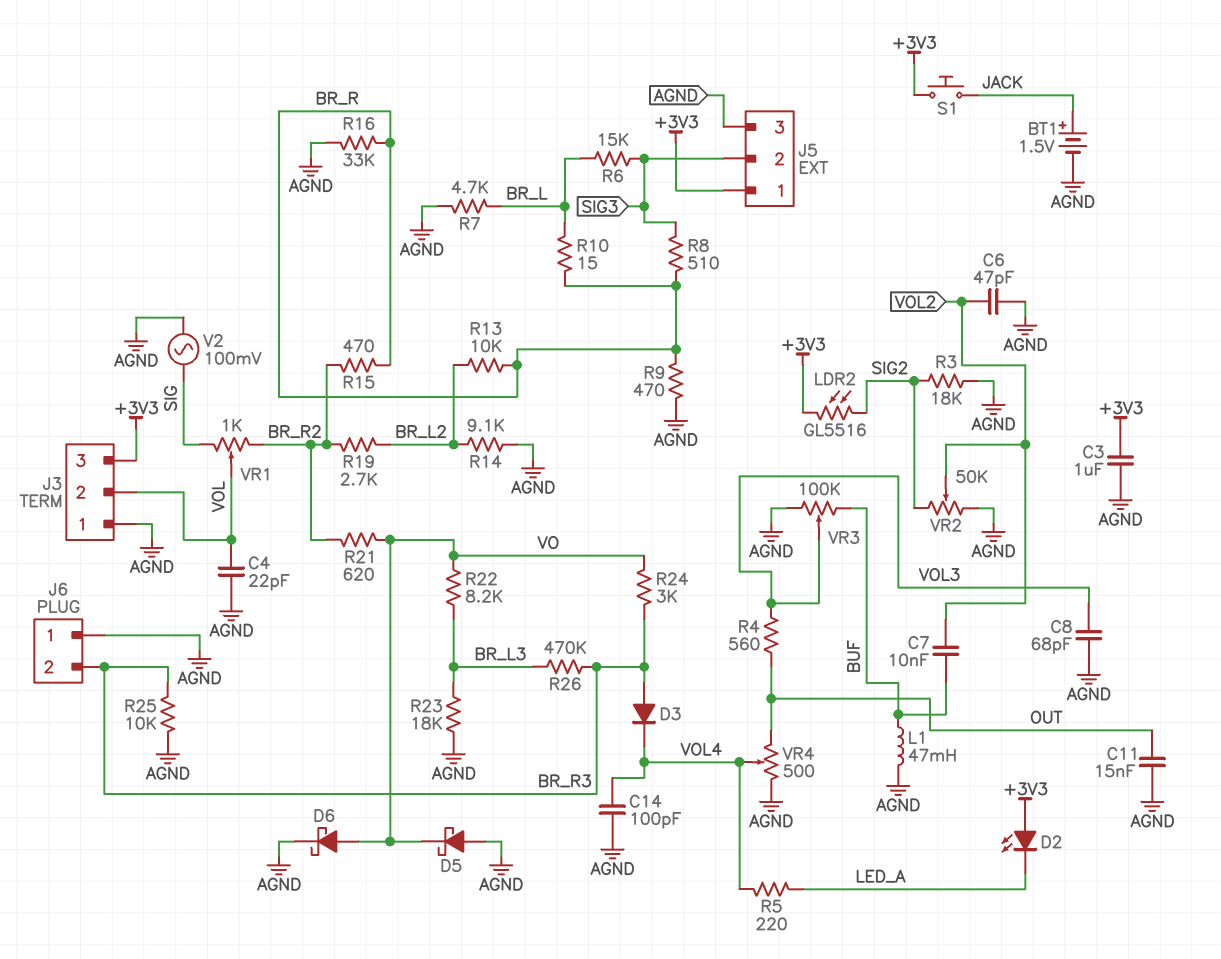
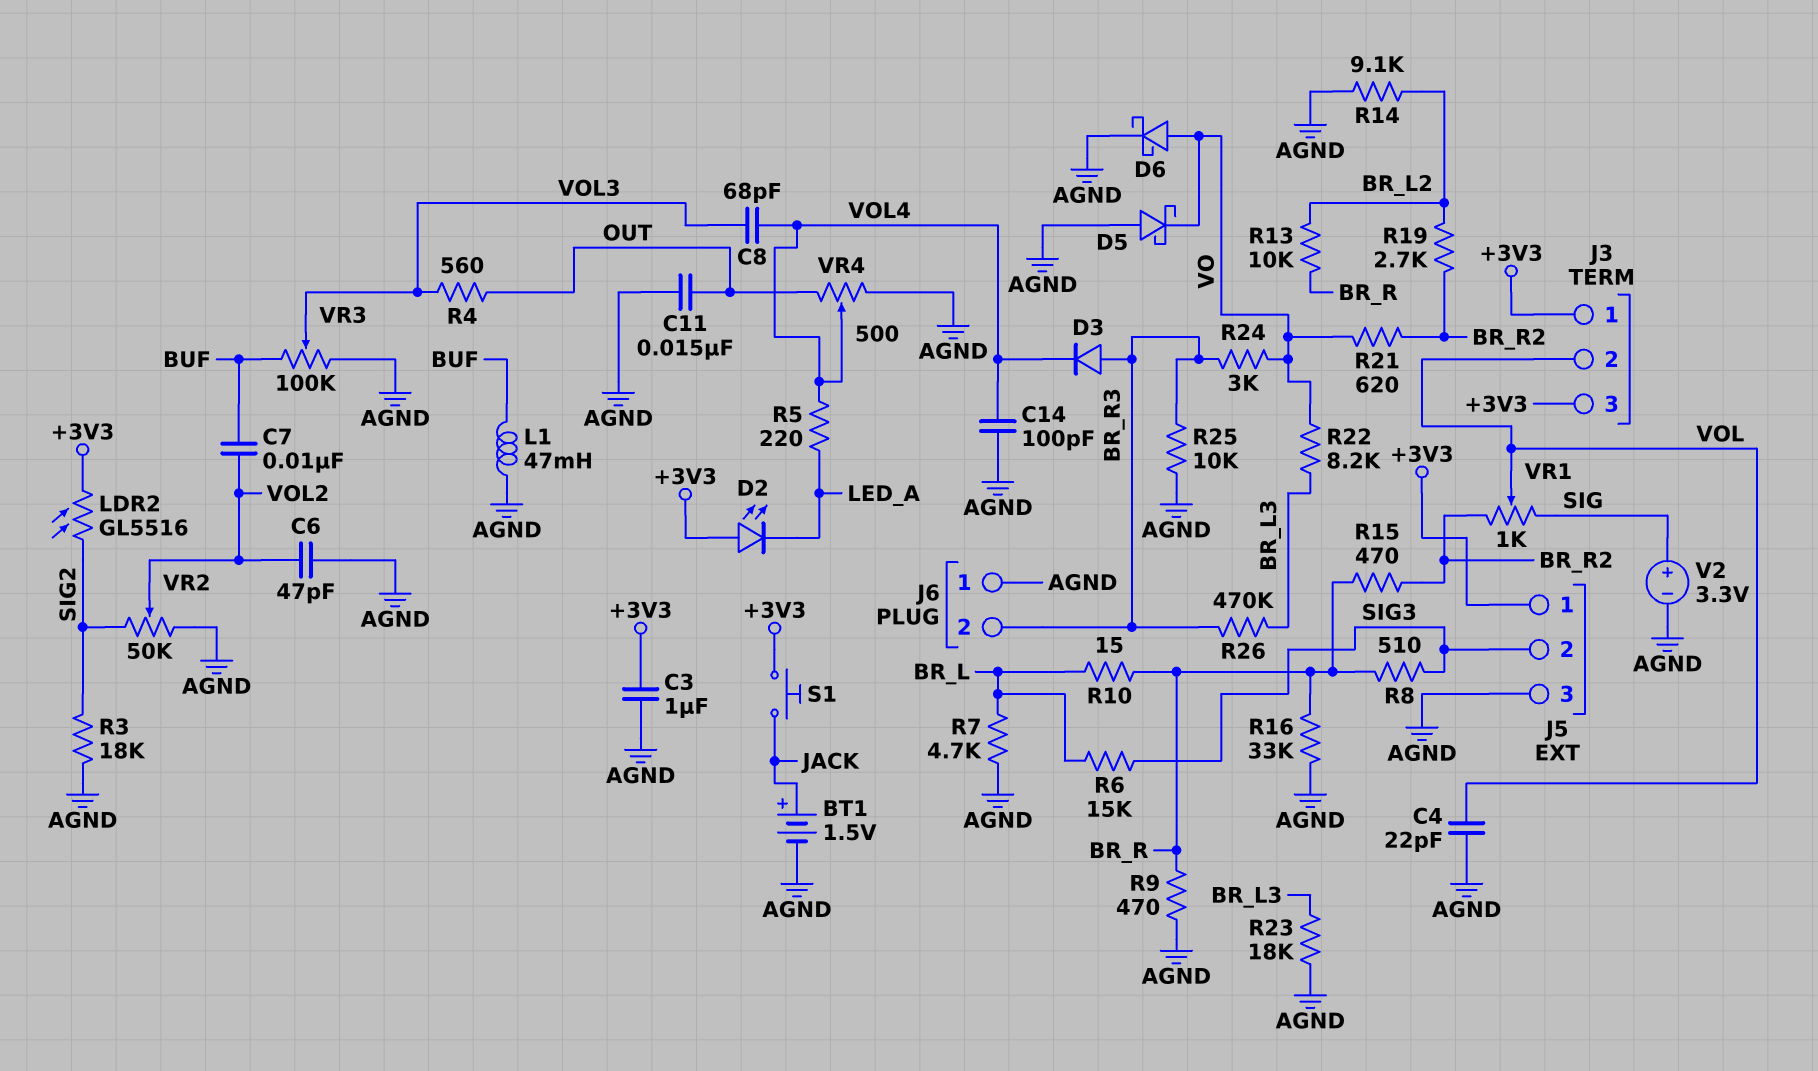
C8: 68pF (AGND, VOL3) -> 68pF (VOL3, VOL4)
J3 pin 1: AGND -> +3V3
V2: AC 100mV (AGND, SIG) -> 3.3V (plus SIG, minus AGND)

